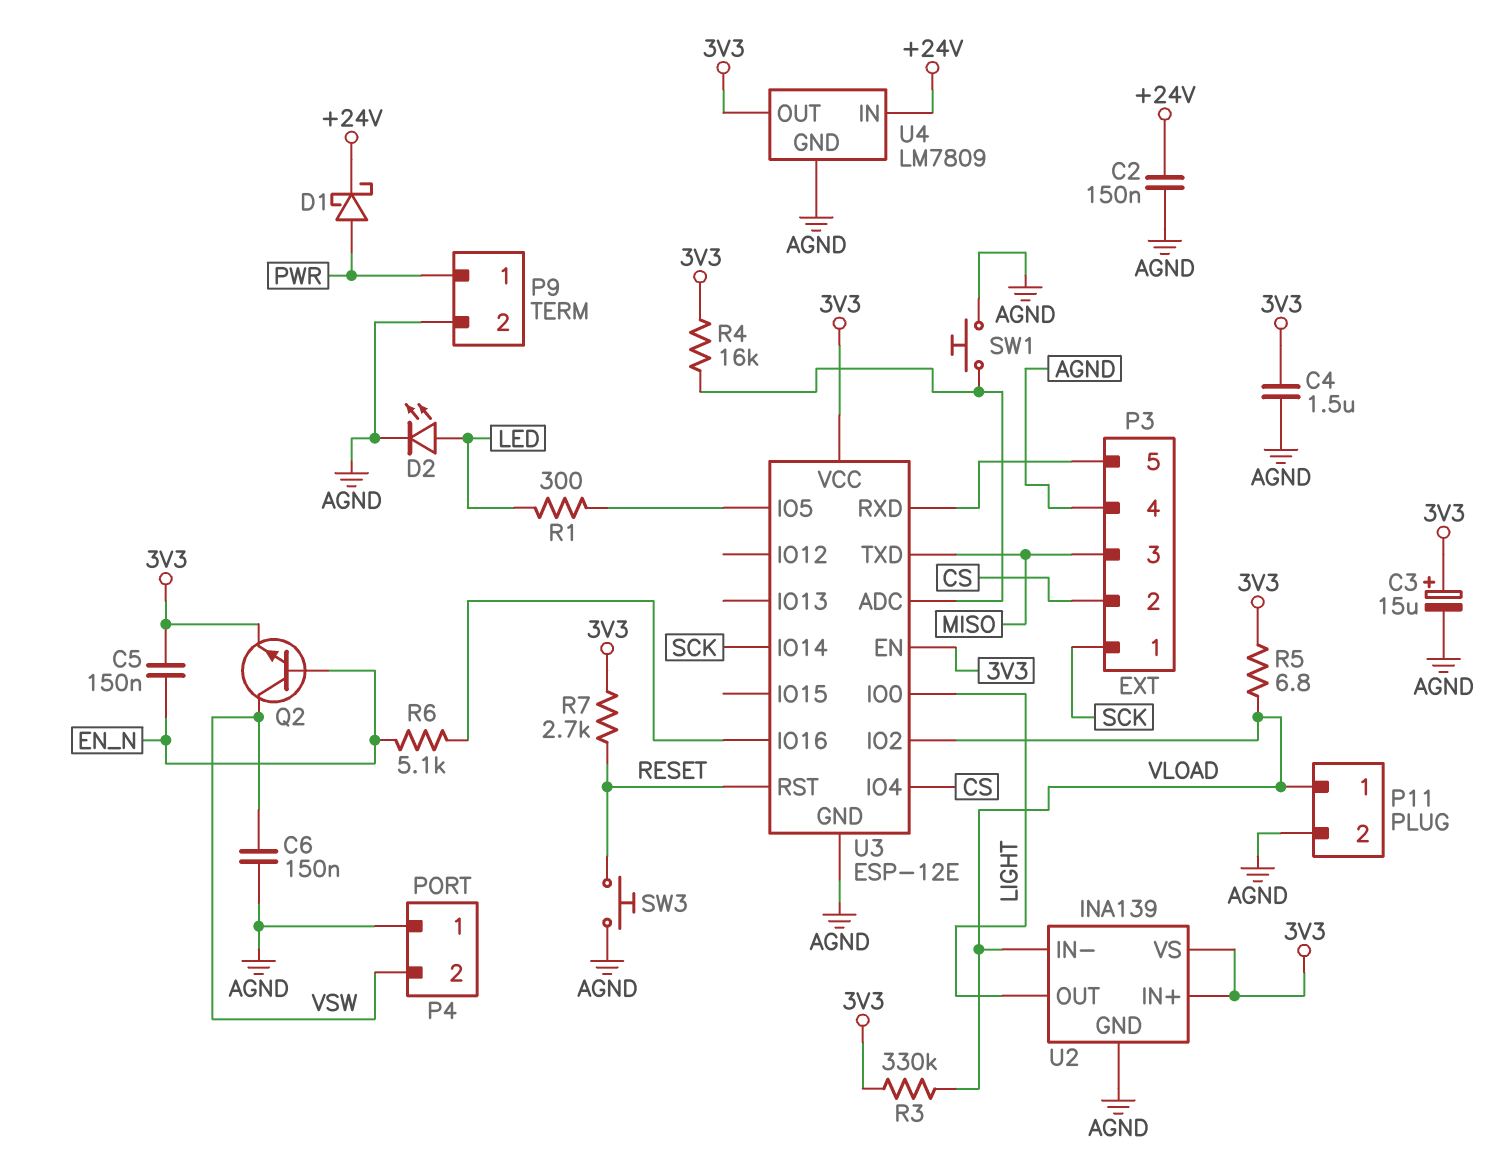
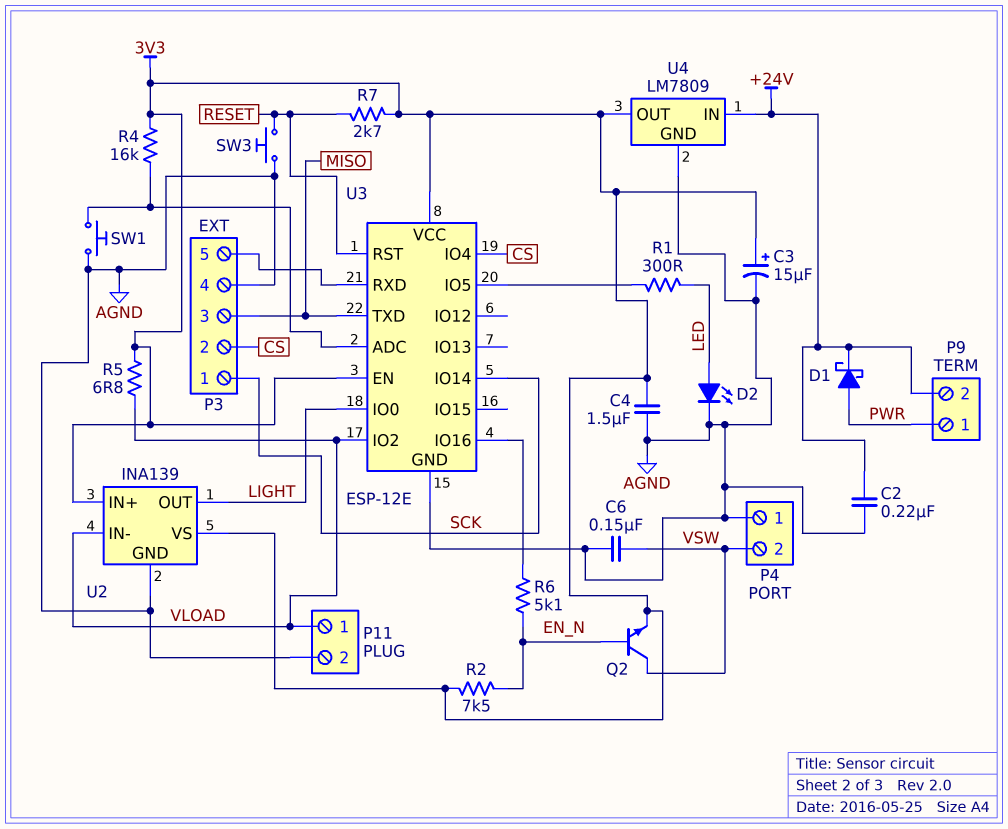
C2: 150nF (+24V, AGND) -> 220nF (+24V, AGND)
C5: 150nF (3V3, EN_N) -> none
P9 pin 2: AGND -> +24V
R2: none -> 7.5k (3V3, EN_N)
R3: 330k (3V3, VLOAD) -> none

